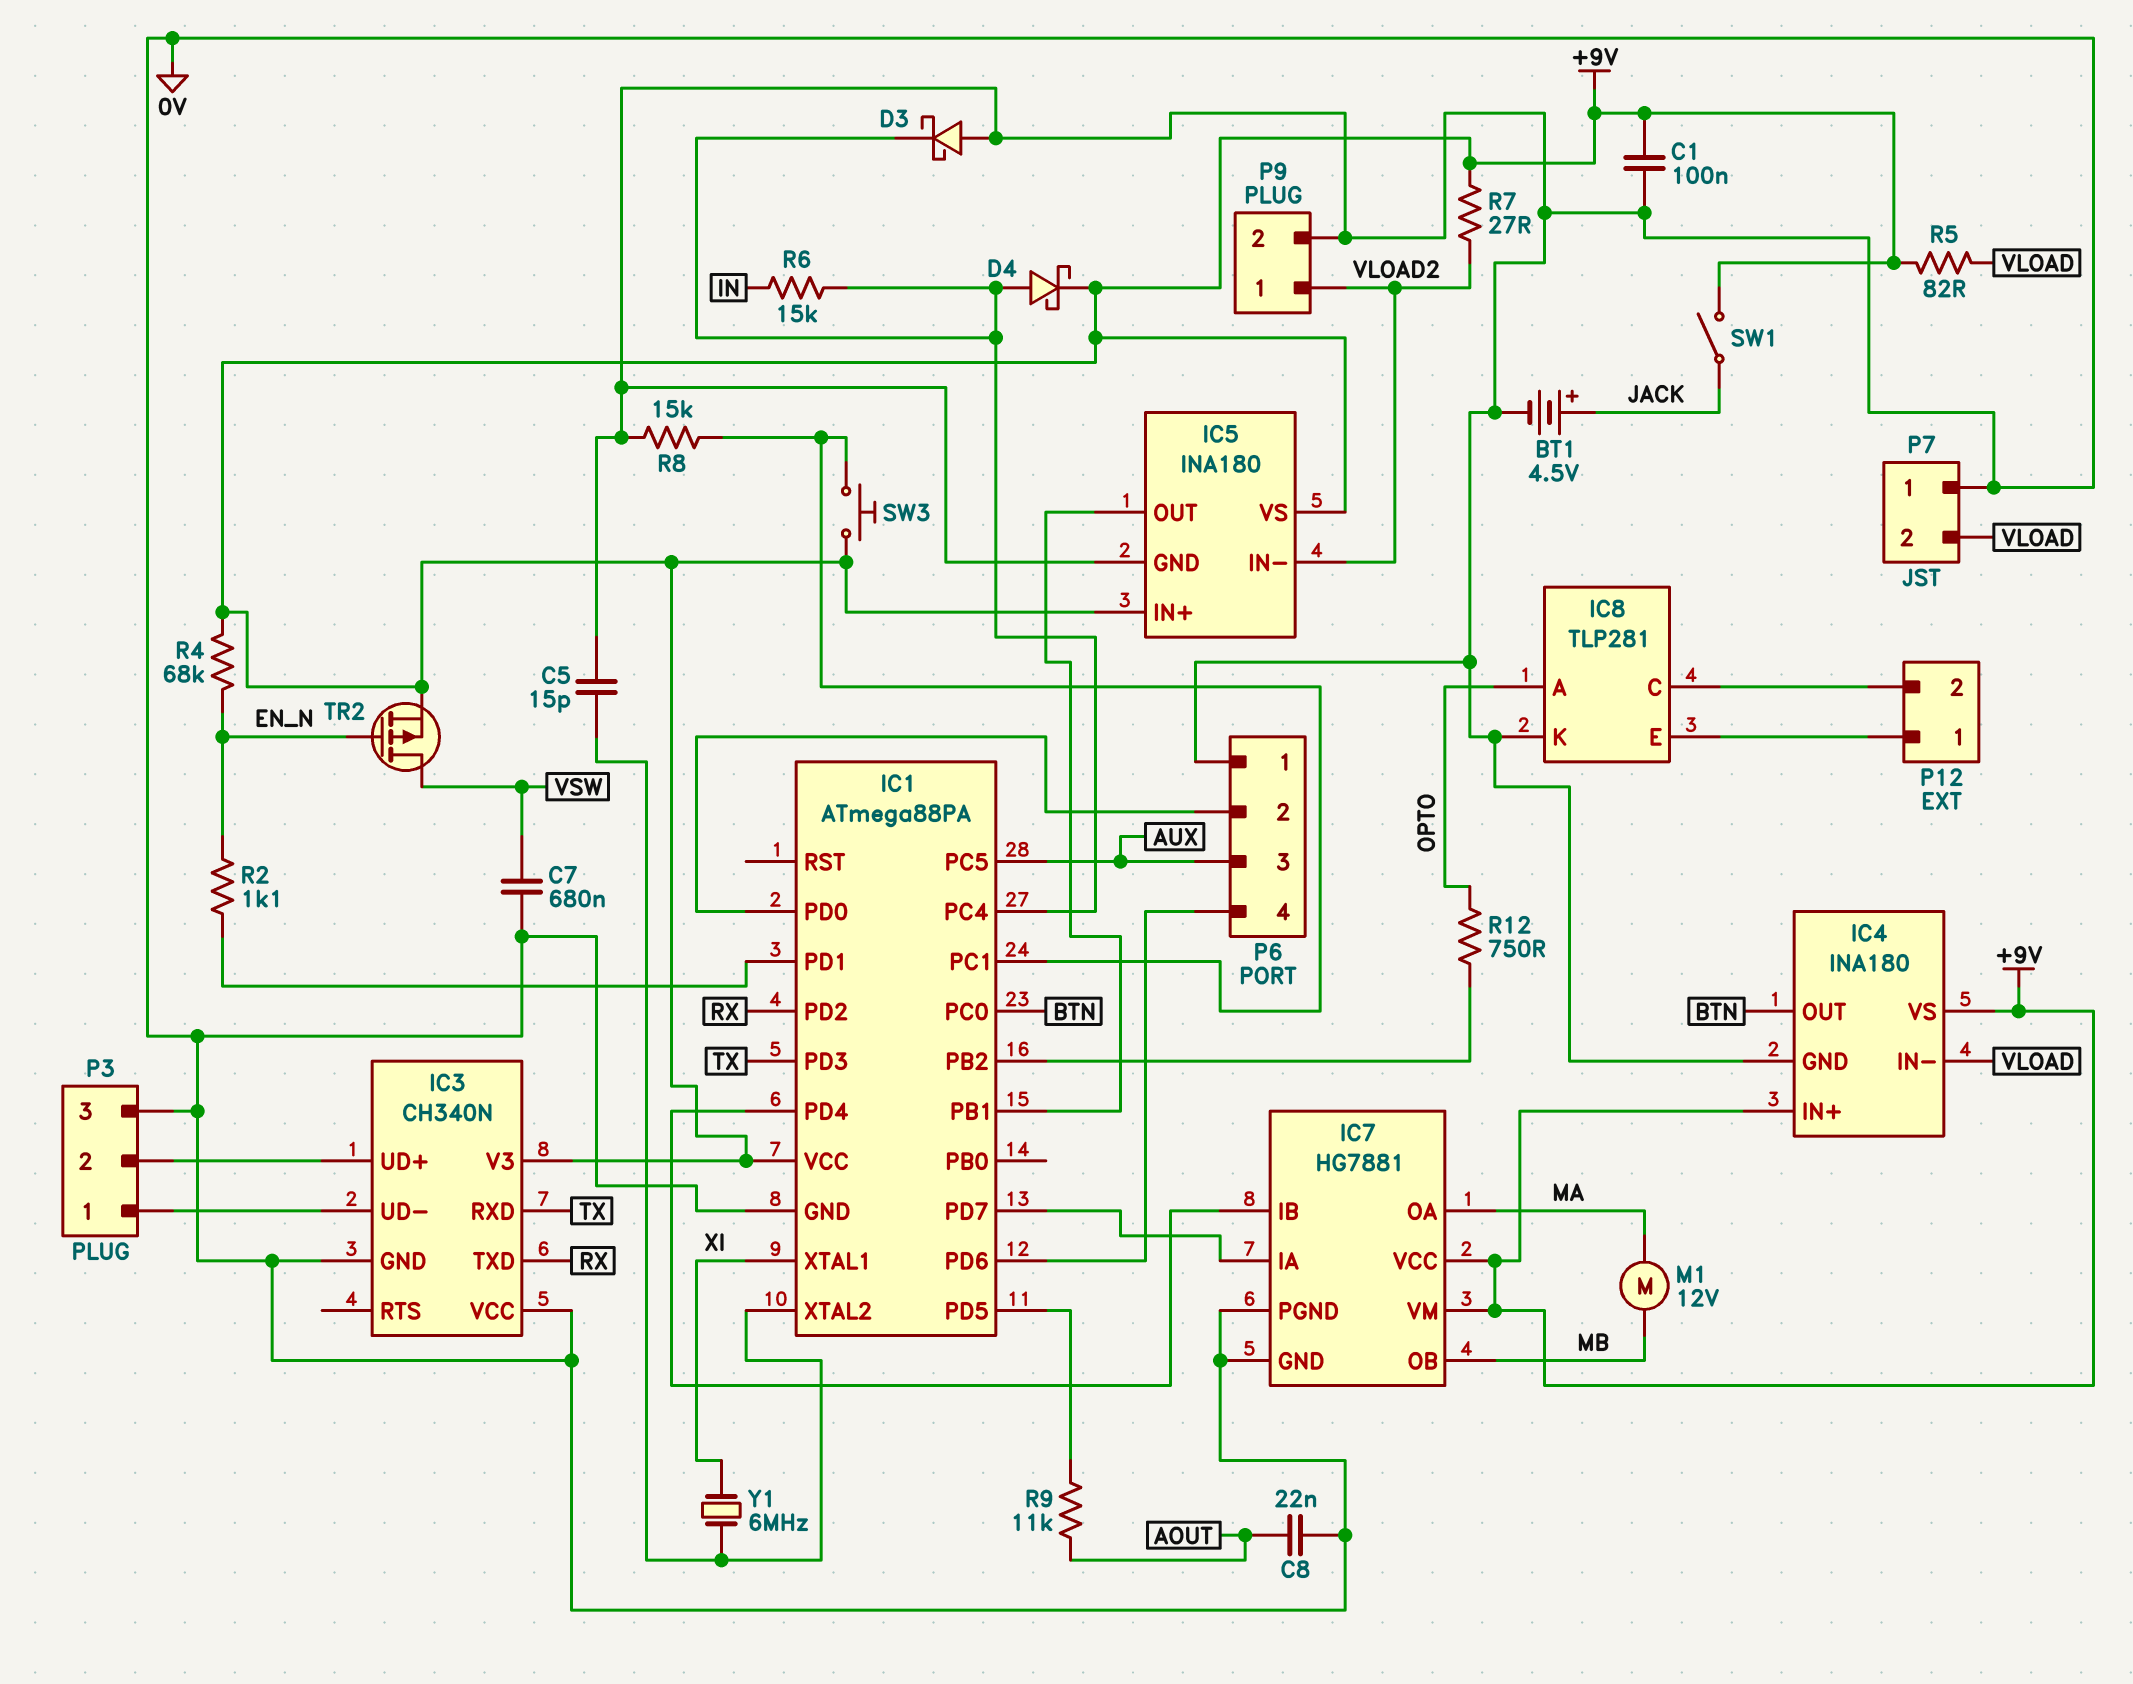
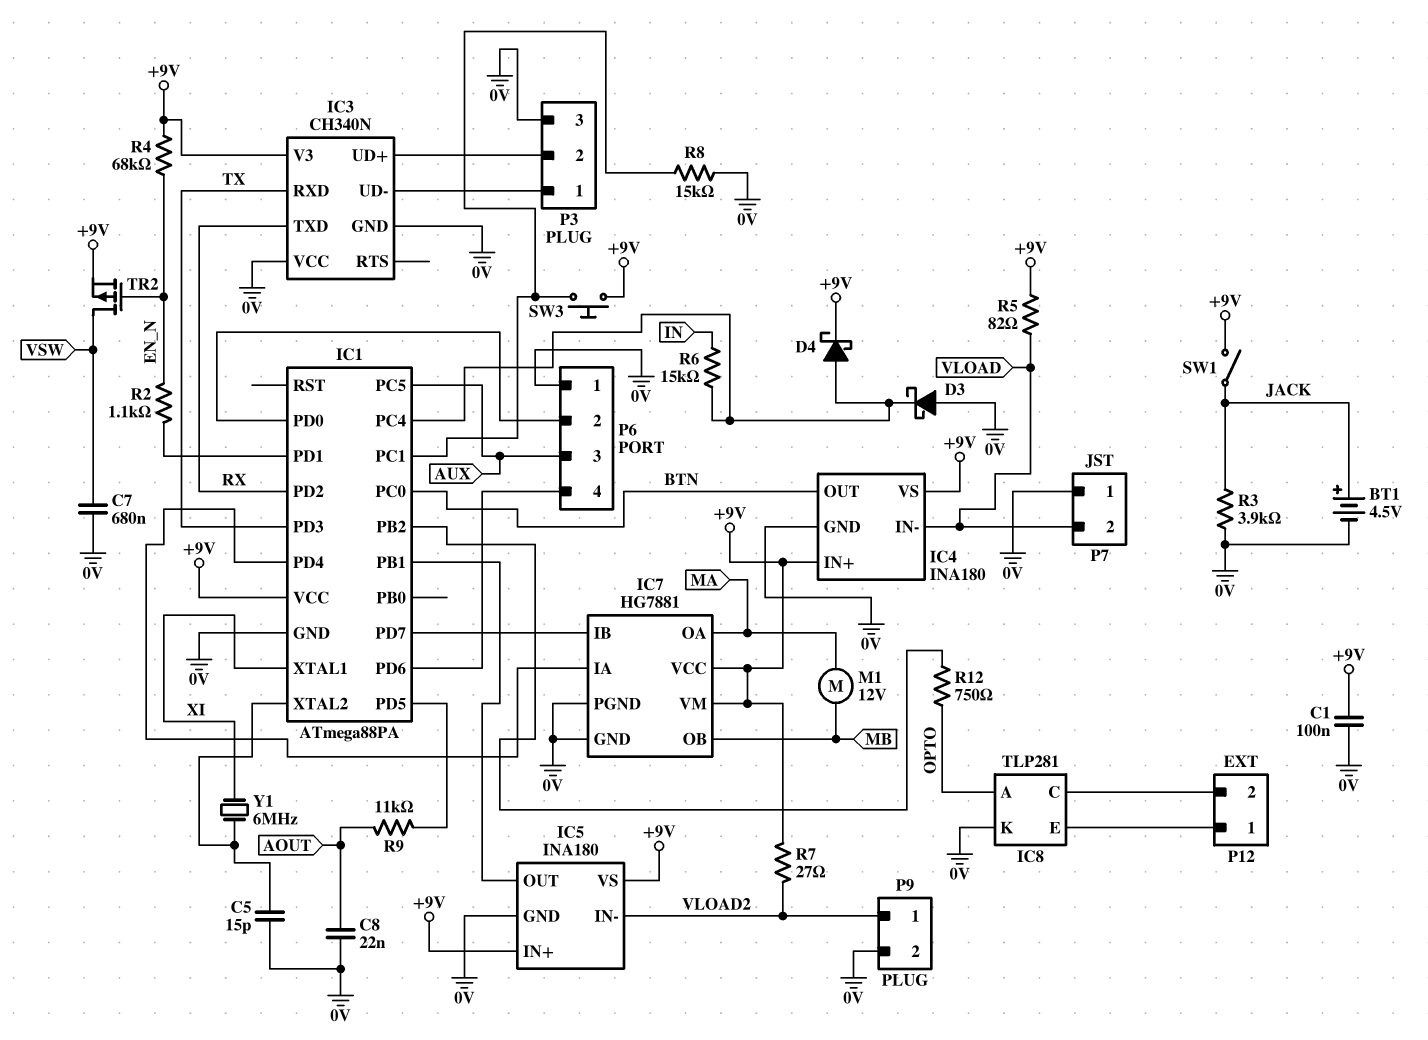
IC7 pin IA: IC1/PD7 -> IC1/PD4
IC7 pin IB: IC1/PD4 -> IC1/PD7
R3: none -> 3.9k (0V, JACK)

